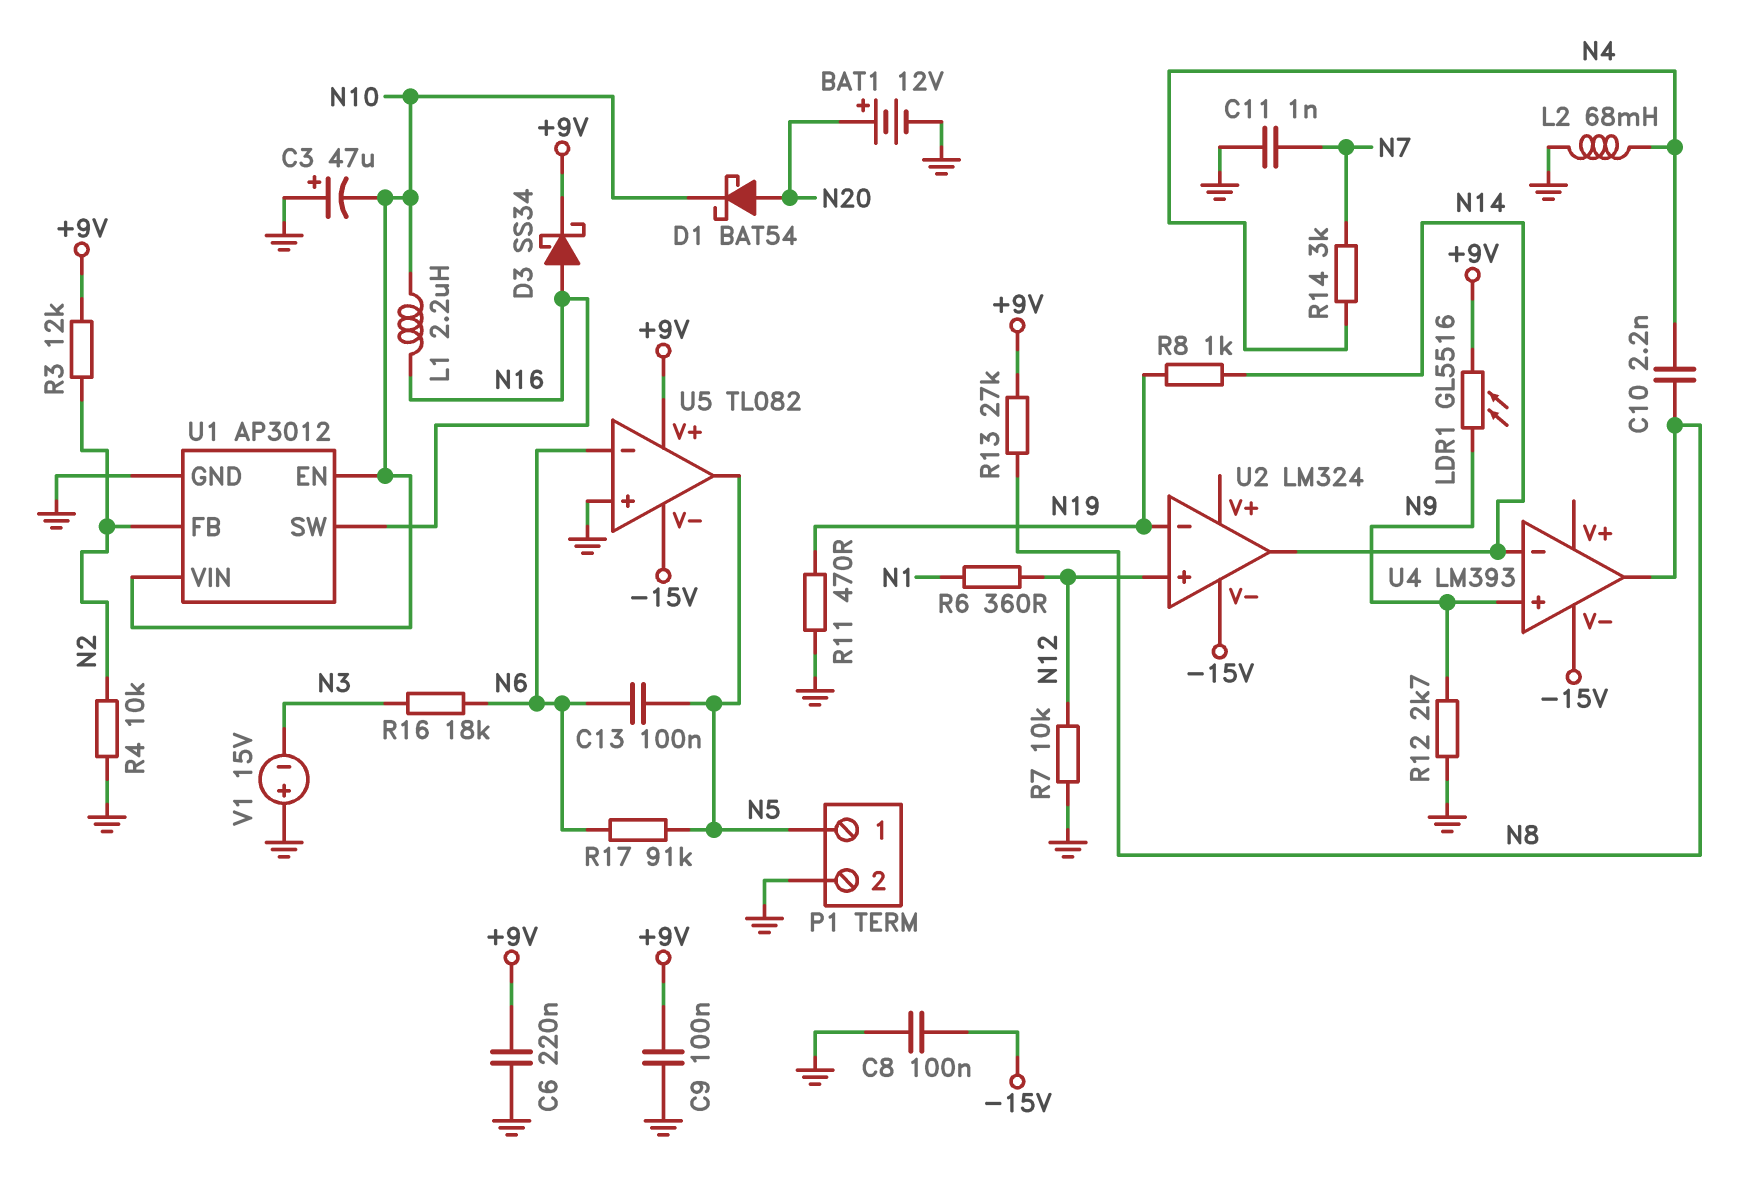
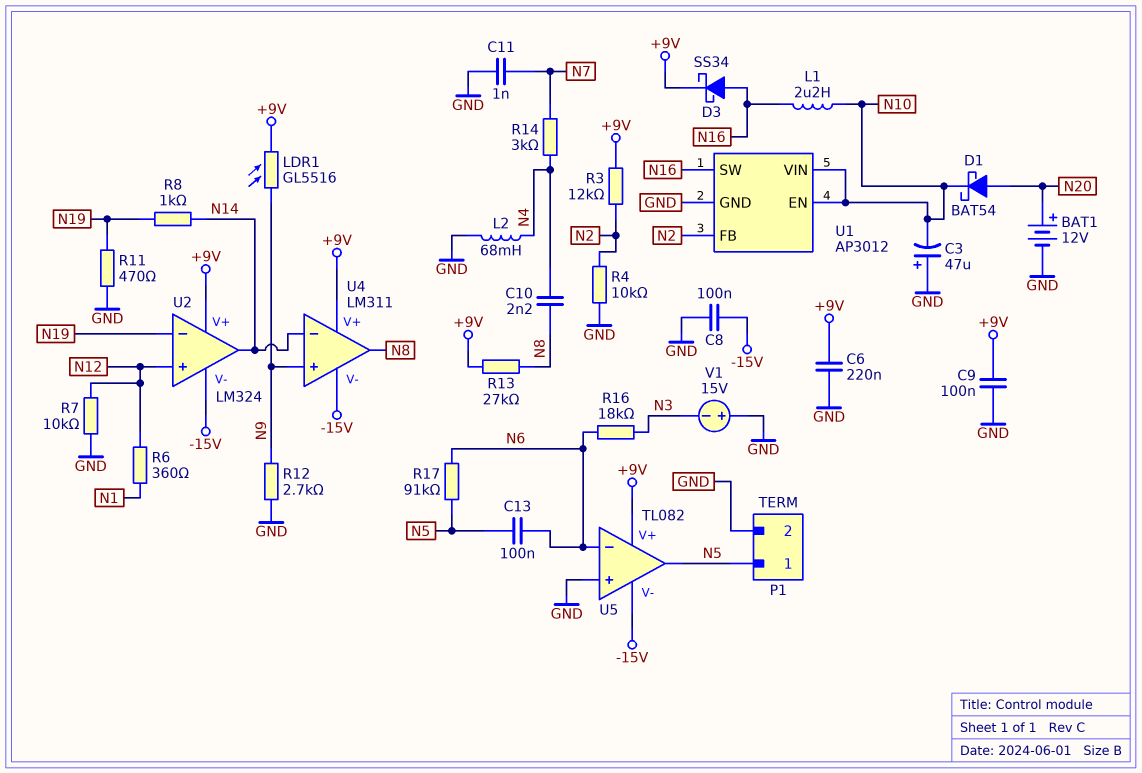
U2 pin V+: none -> +9V
U4: LM393 -> LM311
U4 pin V+: none -> +9V

